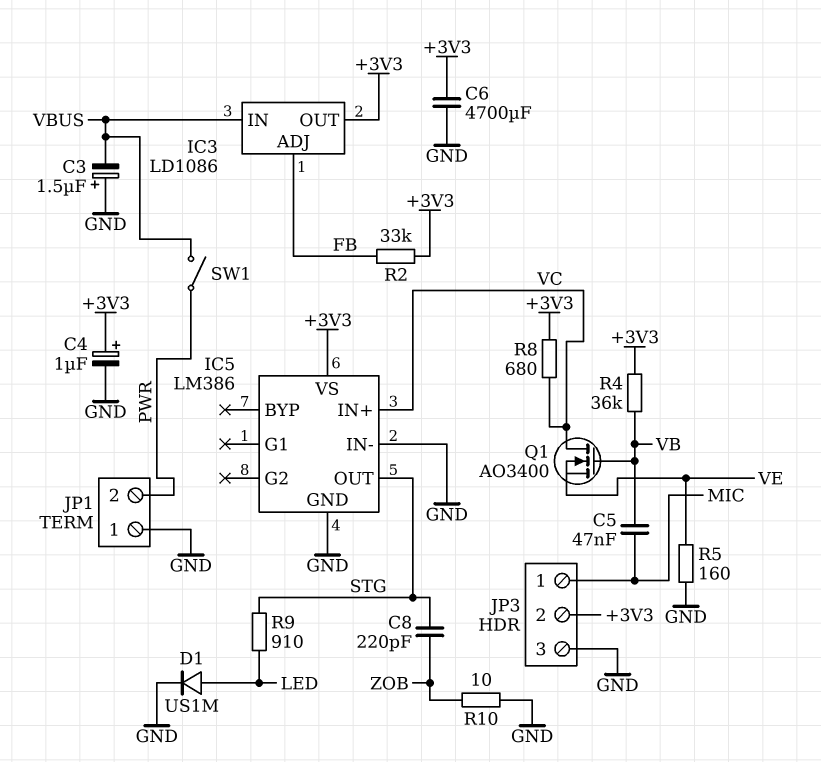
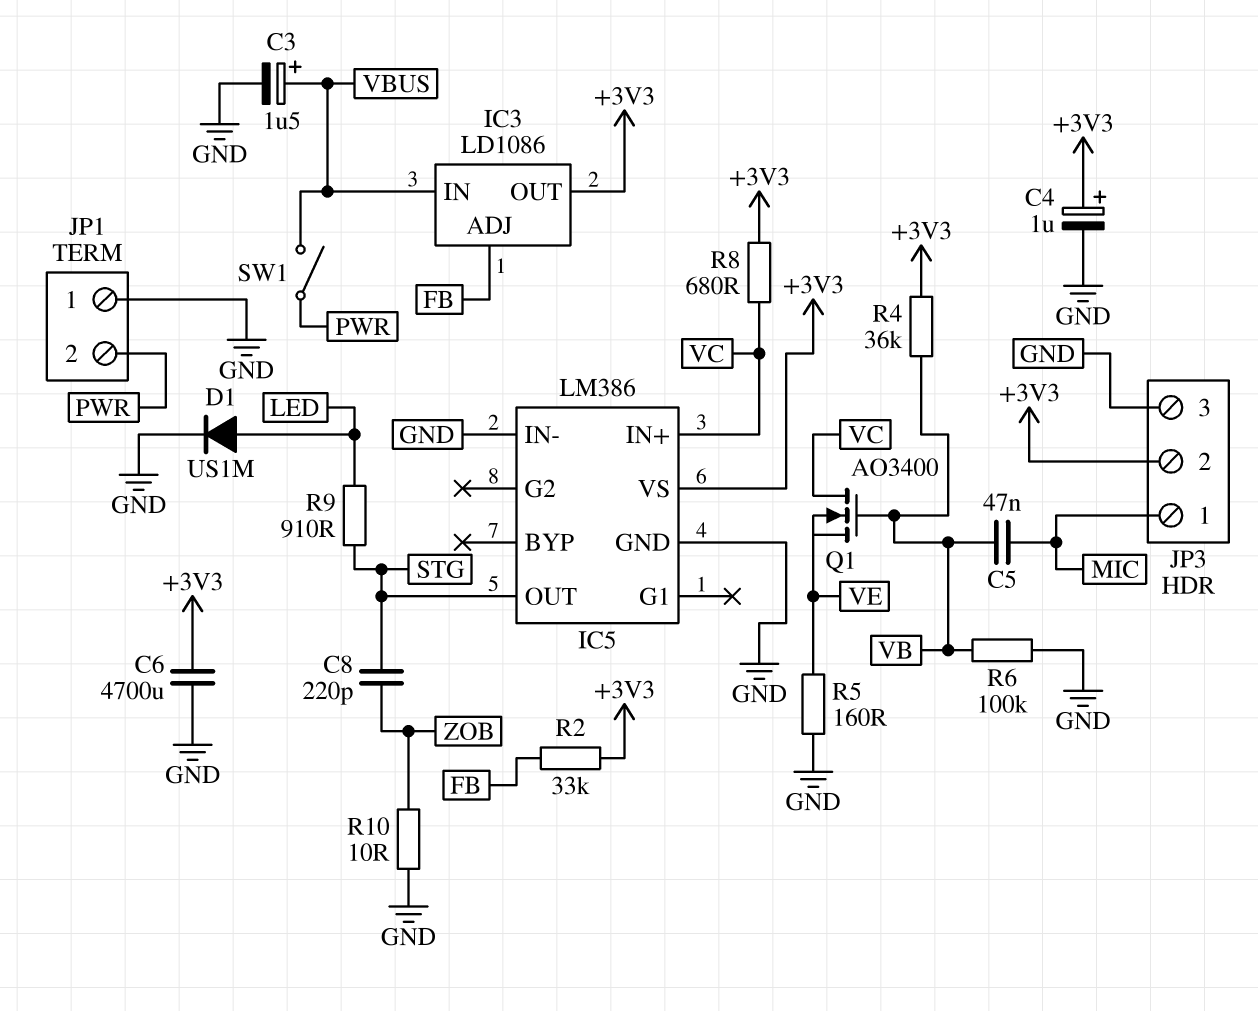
C3: 1.5uF (plus GND, minus VBUS) -> 1.5uF (plus VBUS, minus GND)
R6: none -> 100k (GND, VB)

